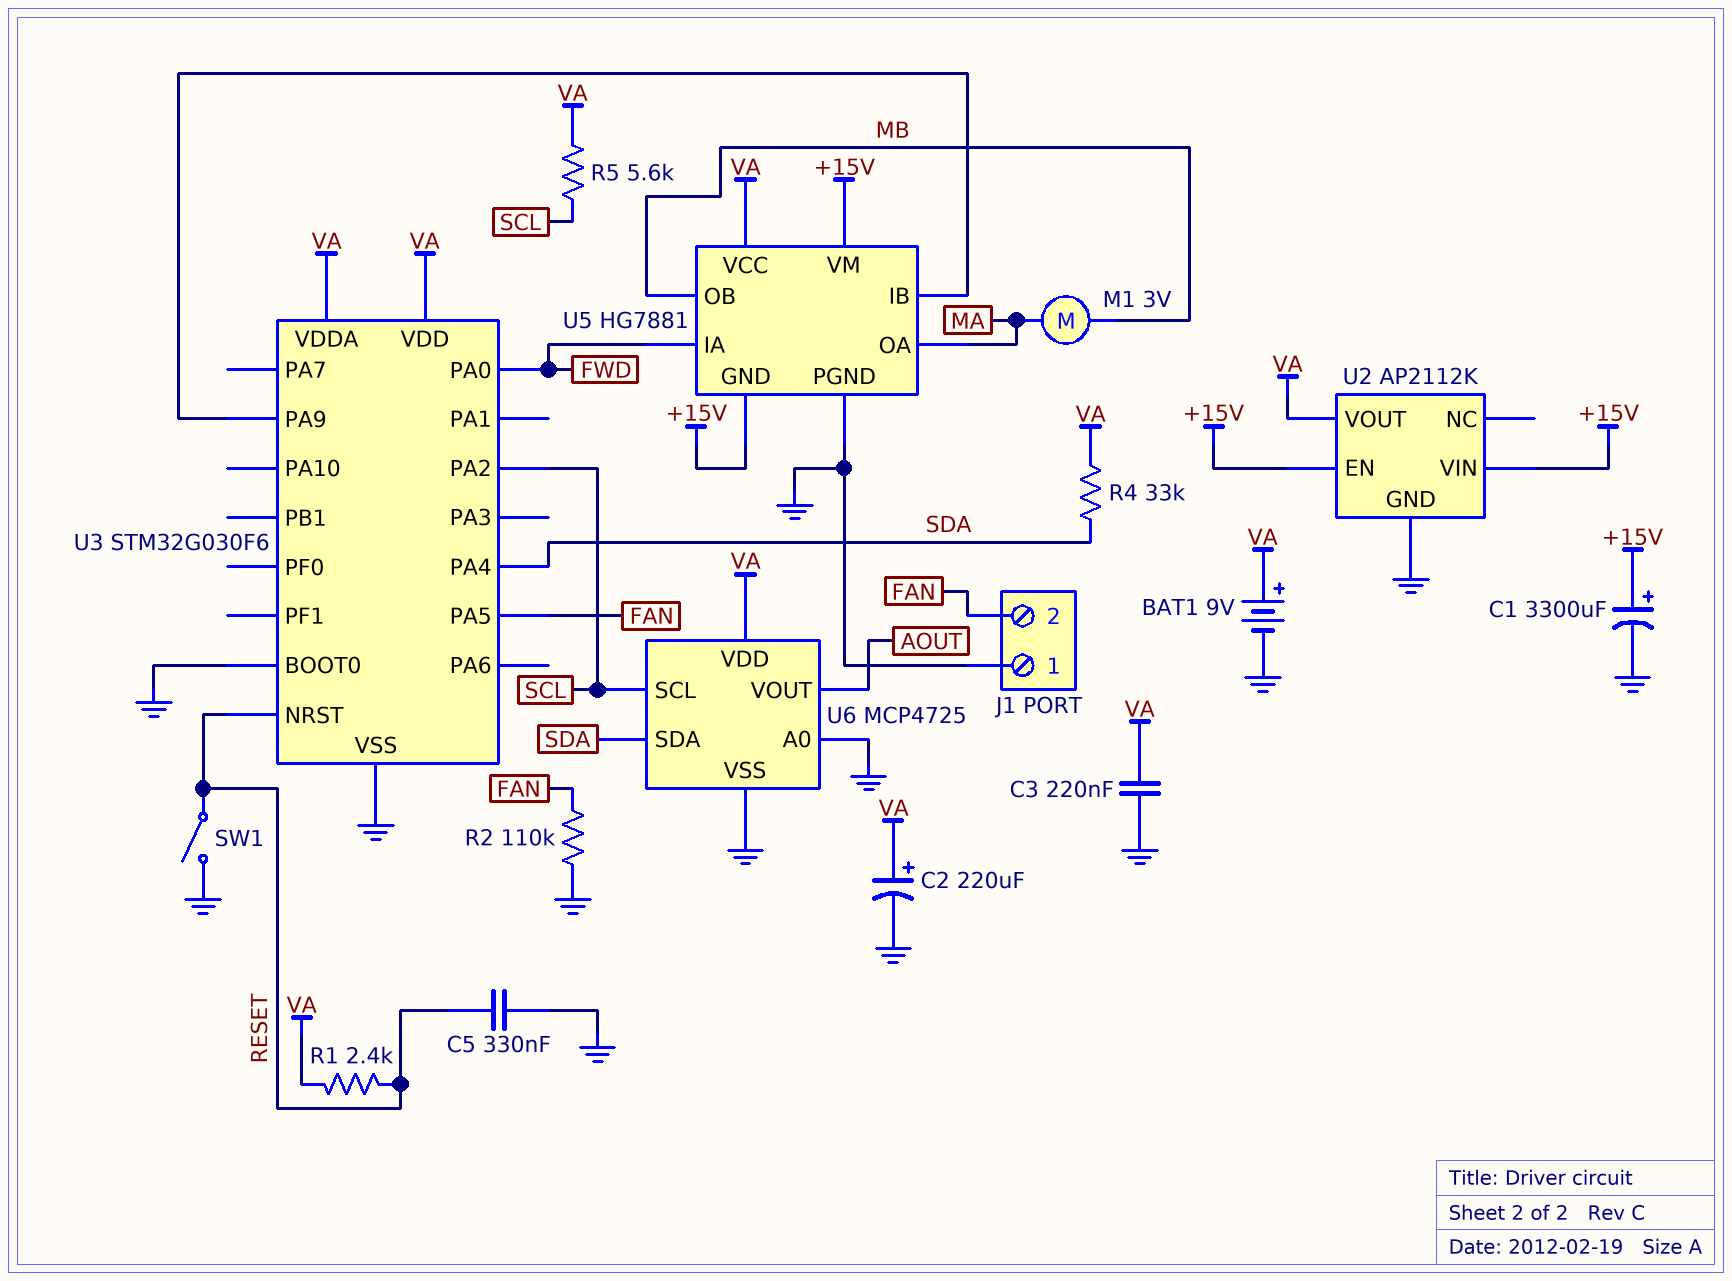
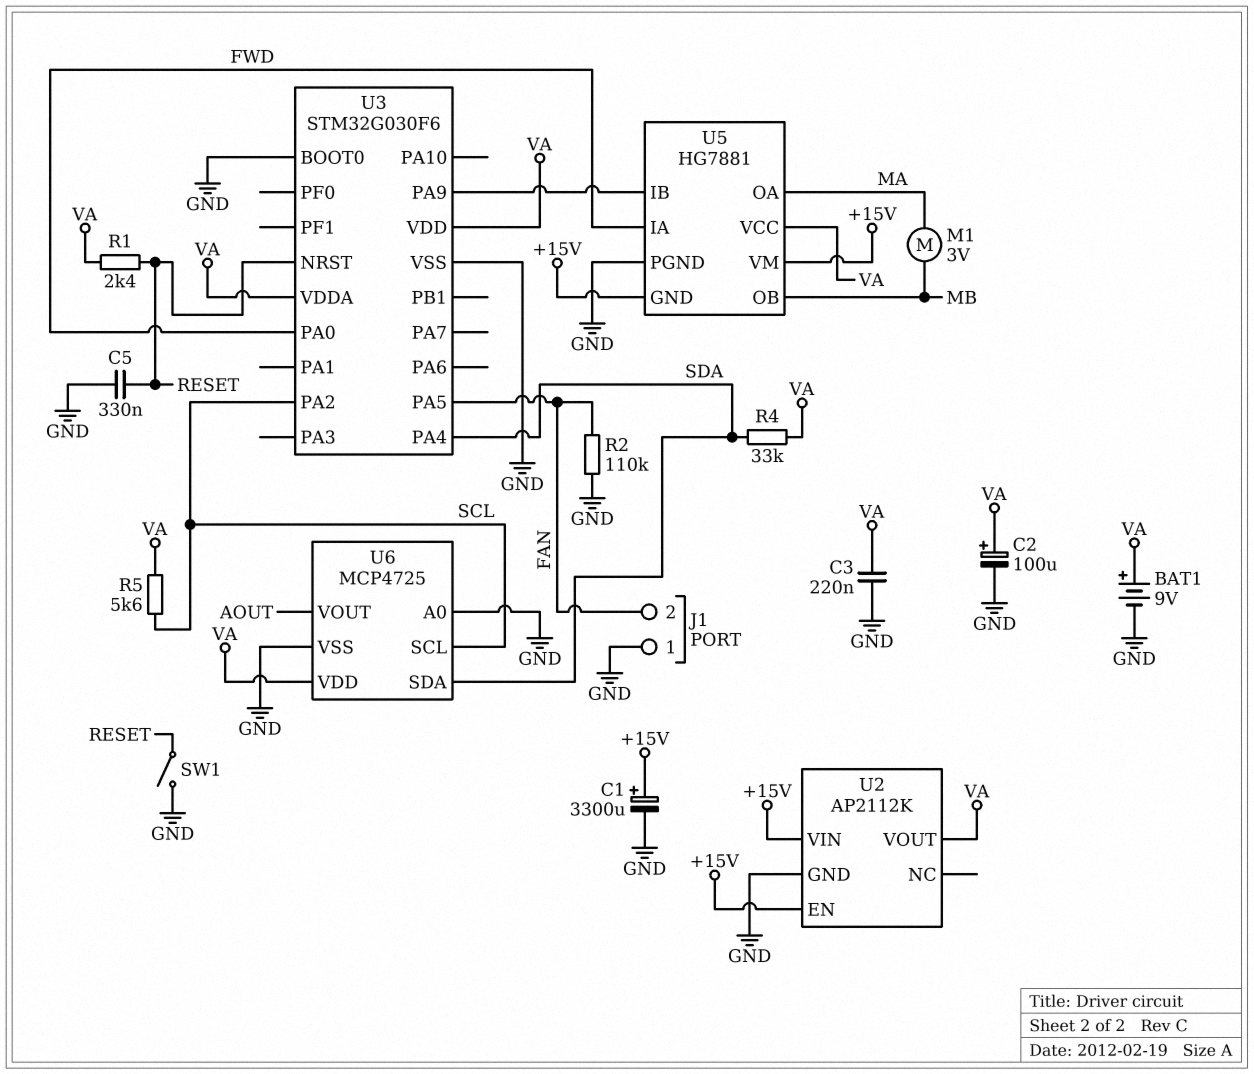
C2: 220uF (plus VA, minus GND) -> 100uF (plus VA, minus GND)

